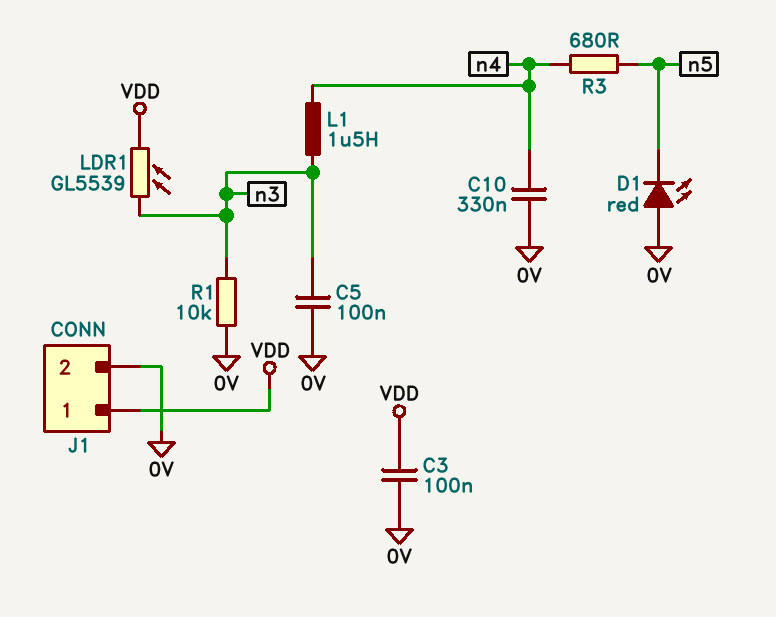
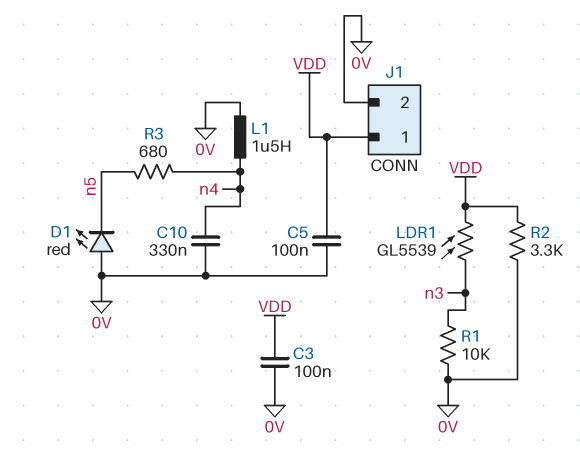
C5: 100nF (0V, n3) -> 100nF (0V, VDD)
L1: 1.5uH (n3, n4) -> 1.5uH (0V, n4)
R2: none -> 3.3k (0V, VDD)

